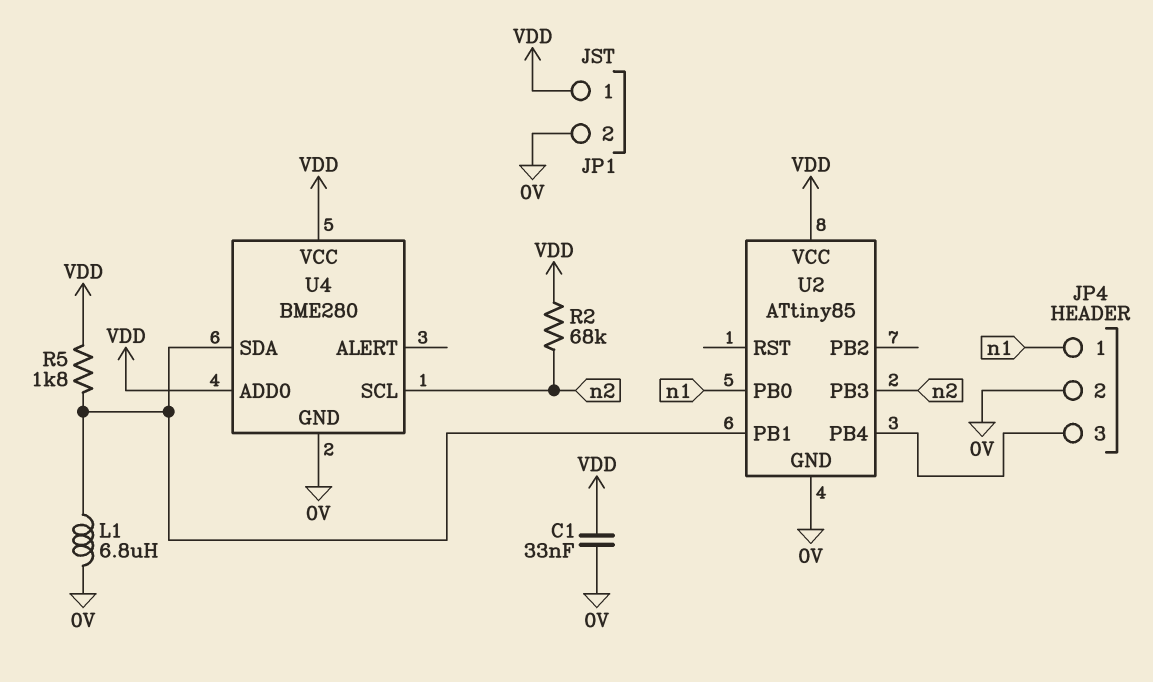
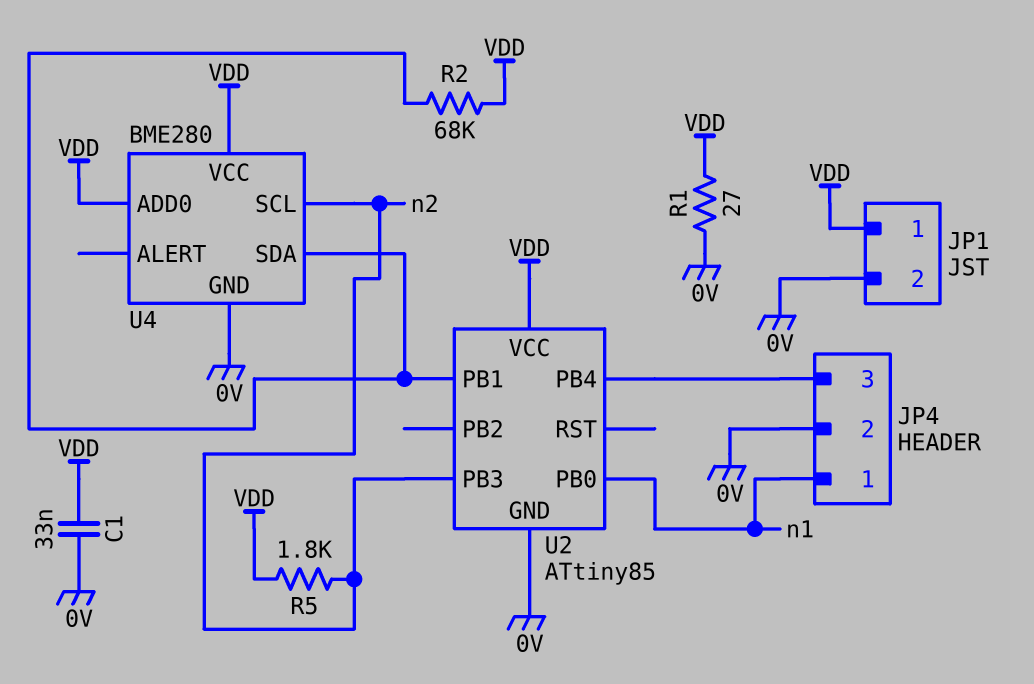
L1: 6.8uH (0V, U2/PB1) -> none
R1: none -> 27 (0V, VDD)
R2: 68k (VDD, n2) -> 68k (U2/PB1, VDD)
R5: 1.8k (U2/PB1, VDD) -> 1.8k (VDD, n2)

